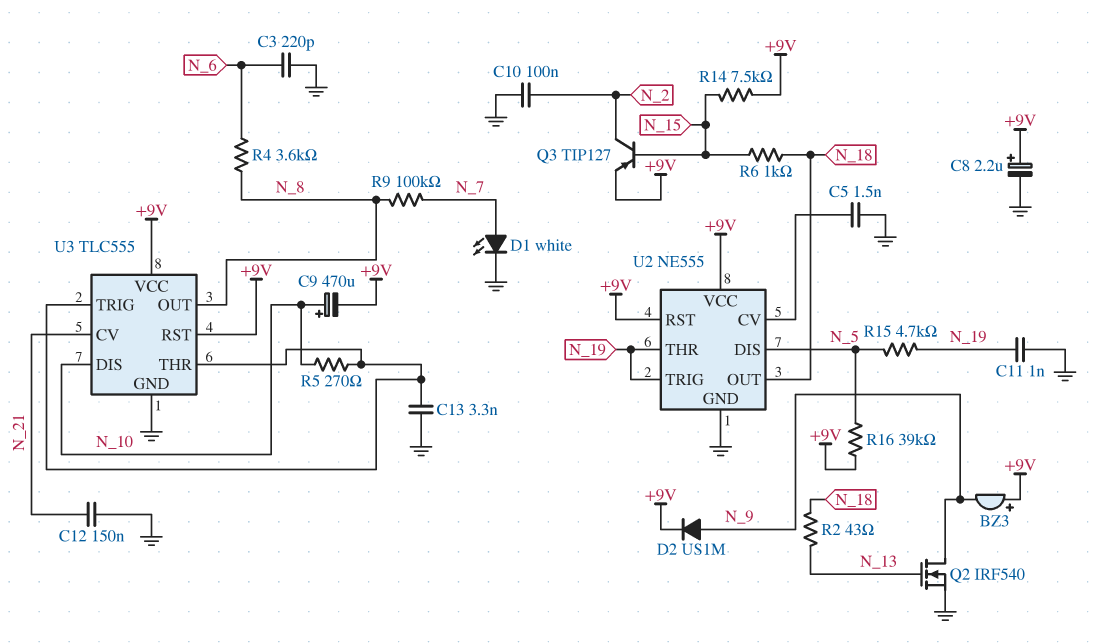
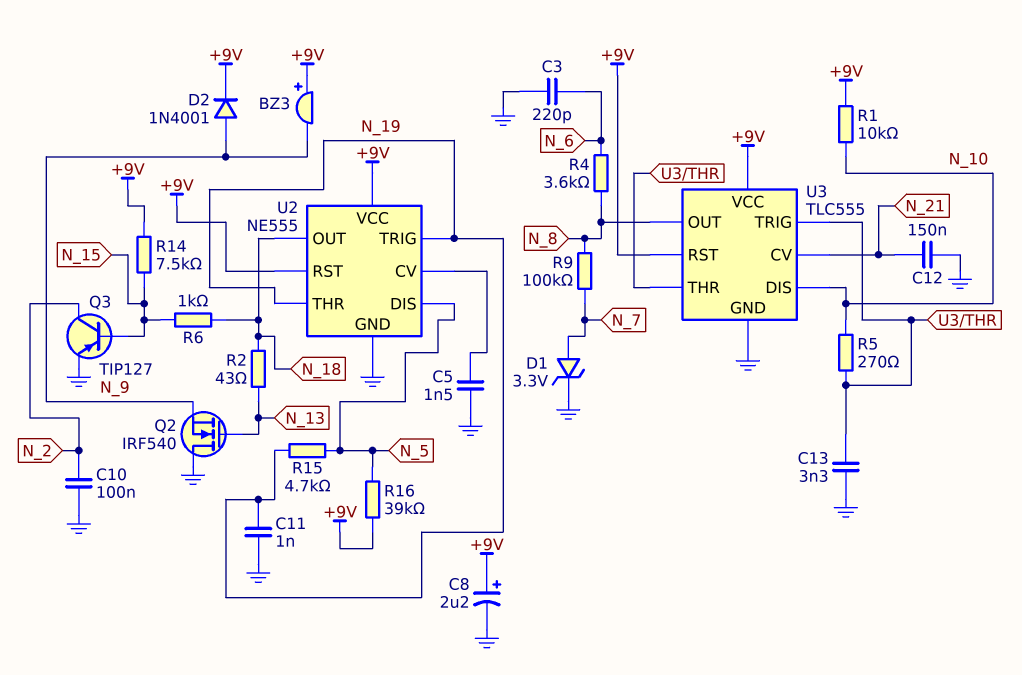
C9: 470uF (plus N_10, minus +9V) -> none
D1: LED white (A N_7, K GND) -> zener 3.3V (A N_7, K GND)
D2: diode US1M (A N_9, K +9V) -> diode 1N4001 (A N_9, K +9V)
Q2: NMOS IRF540 (G N_13, D N_9, S GND) -> NMOS IRF540 (G N_13, D GND, S N_9)
Q3: PNP TIP127 (B N_15, C N_2, E +9V) -> PNP TIP127 (B N_15, C N_2, E GND)
R1: none -> 10k (+9V, N_10)

